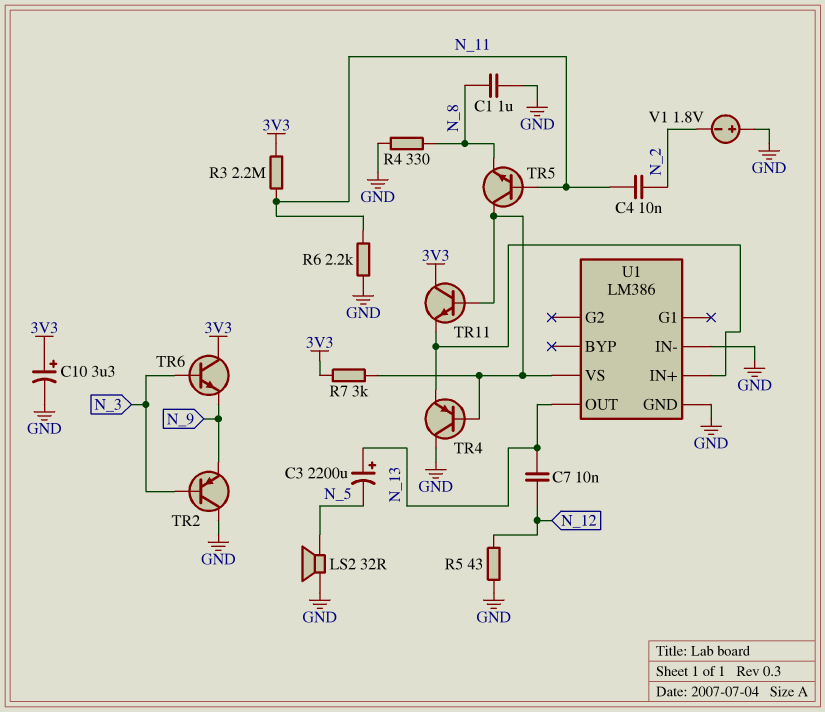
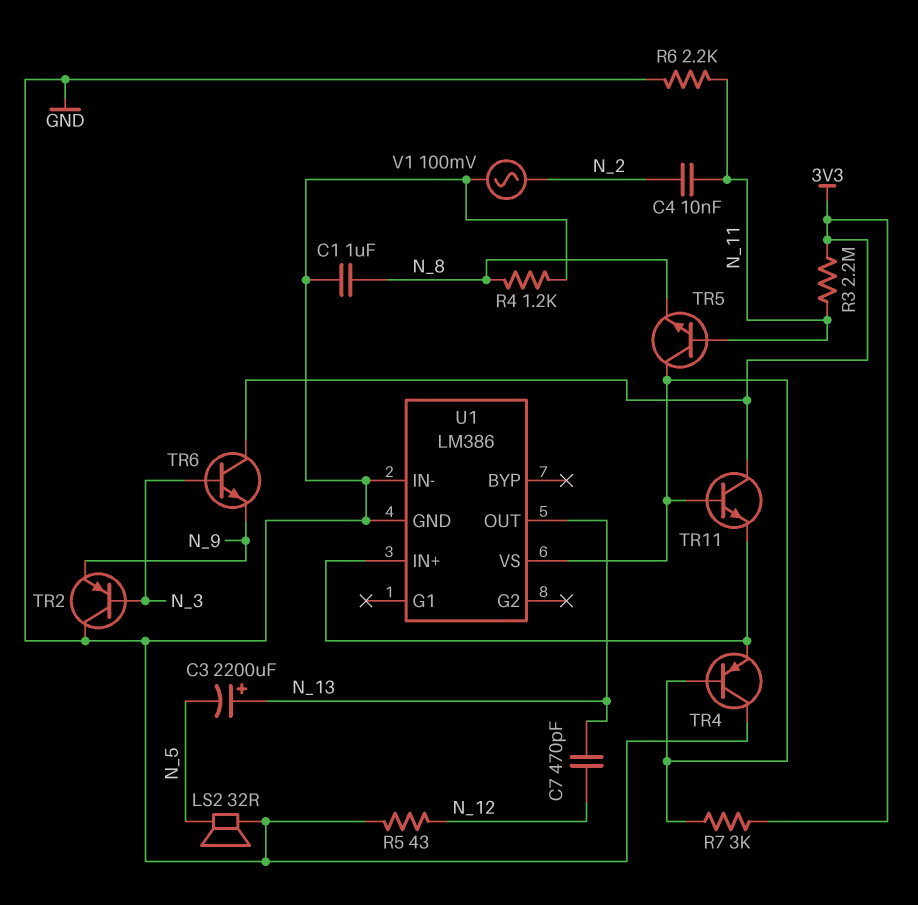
C7: 10nF (N_12, N_13) -> 470pF (N_12, N_13)
C10: 3.3uF (plus 3V3, minus GND) -> none
R4: 330 (GND, N_8) -> 1.2k (GND, N_8)
V1: 1.8V (plus GND, minus N_2) -> AC 100mV (GND, N_2)

